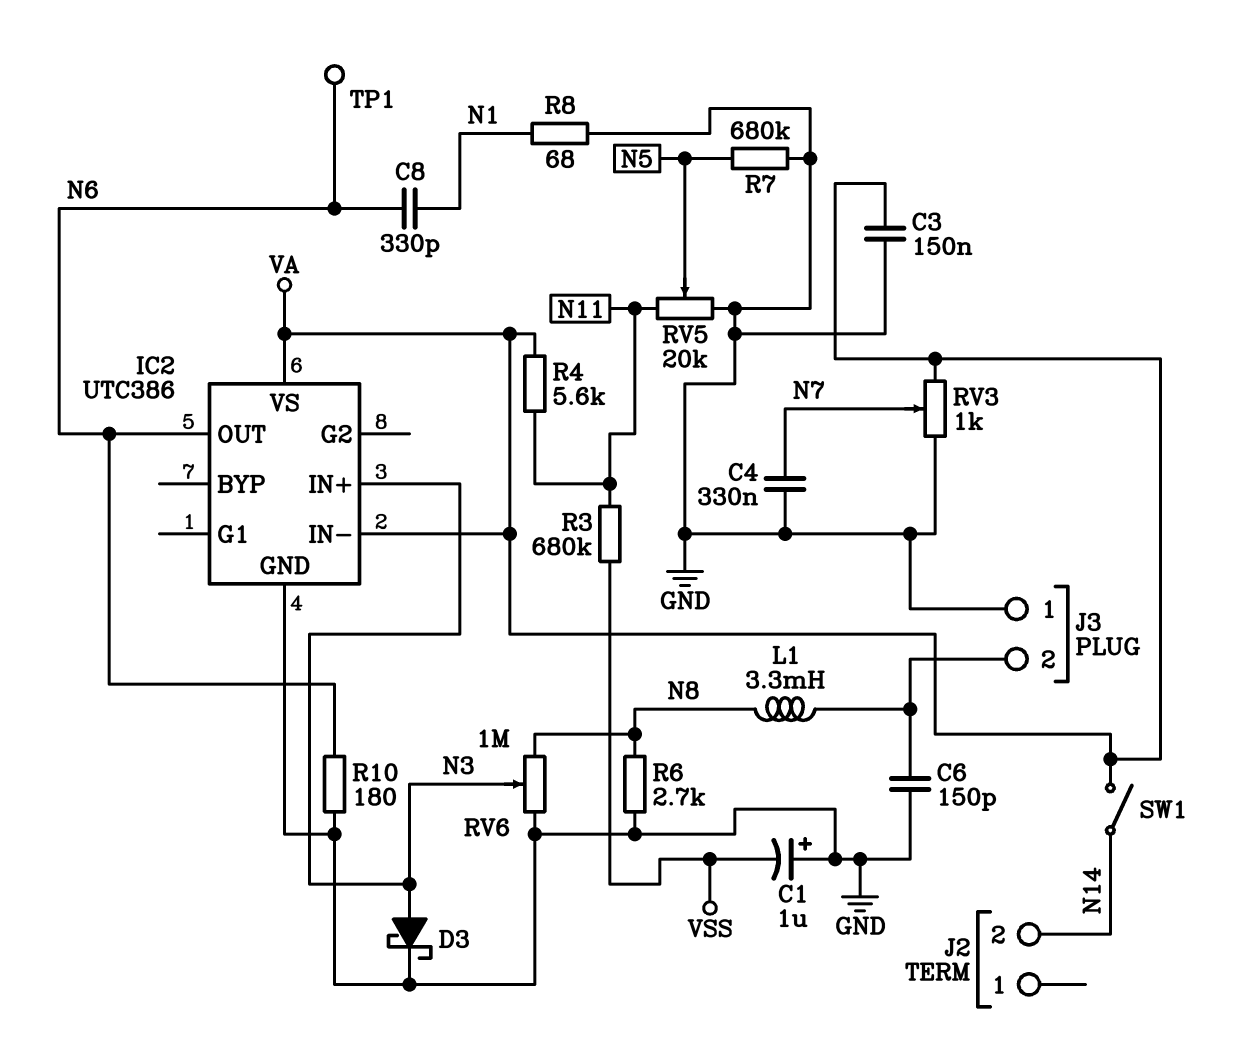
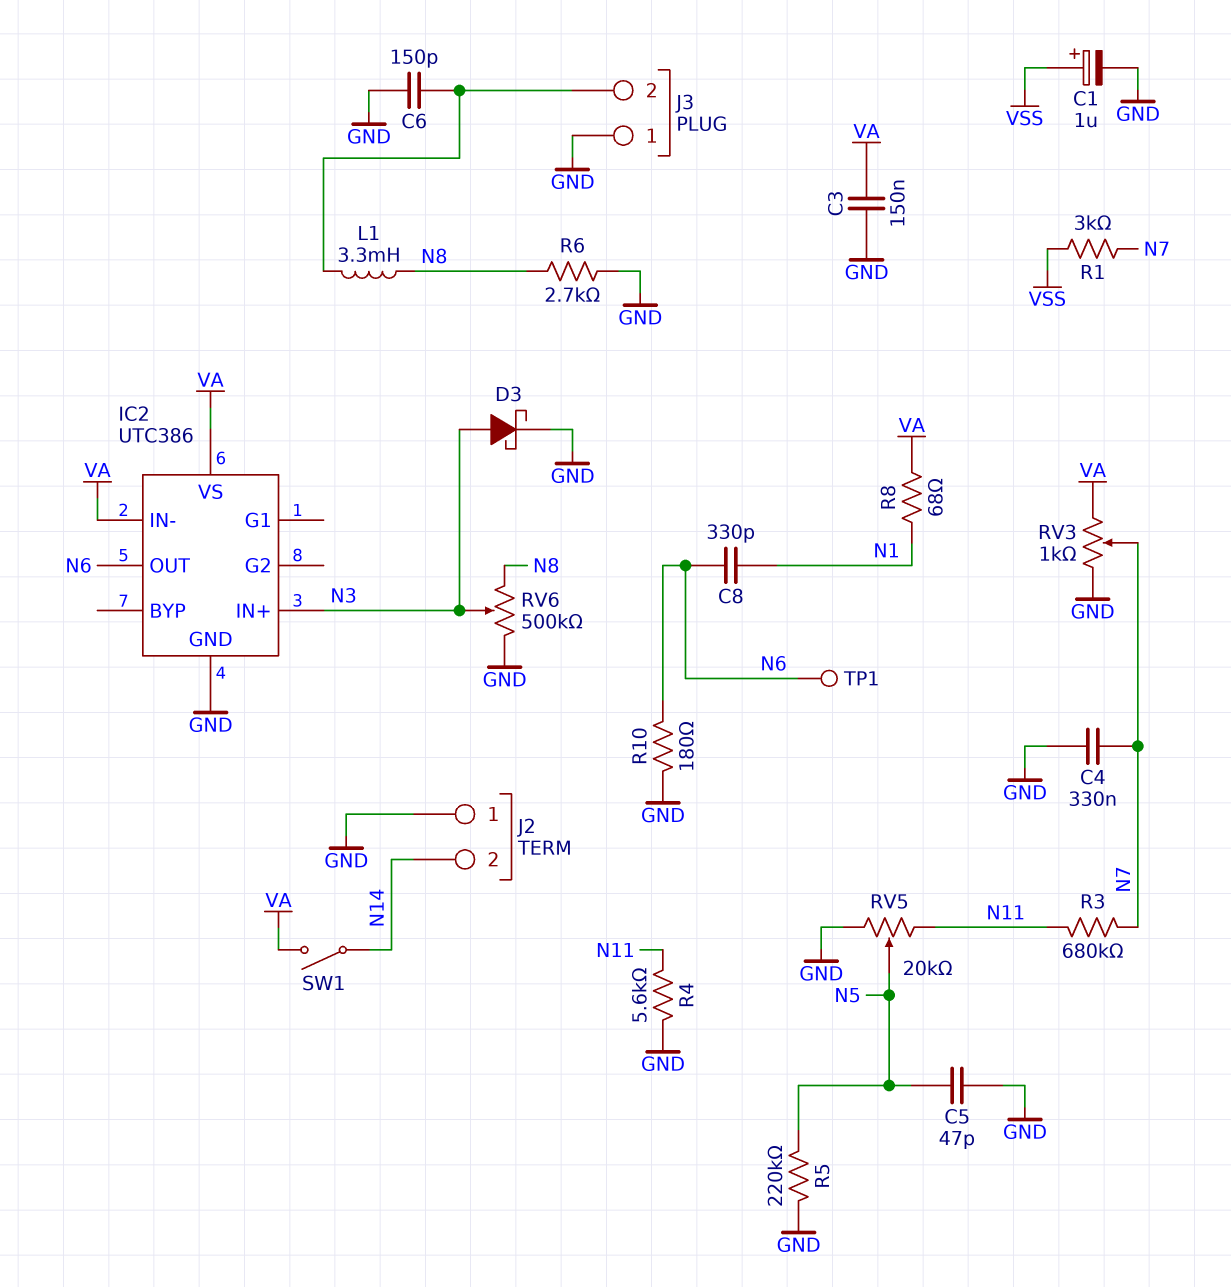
C1: 1uF (plus GND, minus VSS) -> 1uF (plus VSS, minus GND)
C5: none -> 47pF (GND, N5)
J2 pin 1: none -> GND
R1: none -> 3k (N7, VSS)
R3: 680k (N11, VSS) -> 680k (N7, N11)
R4: 5.6k (N11, VA) -> 5.6k (GND, N11)
R5: none -> 220k (GND, N5)
R7: 680k (GND, N5) -> none
R8: 68 (GND, N1) -> 68 (N1, VA)
RV6: 1M (GND, N8, wiper N3) -> 500k (GND, N8, wiper N3)

